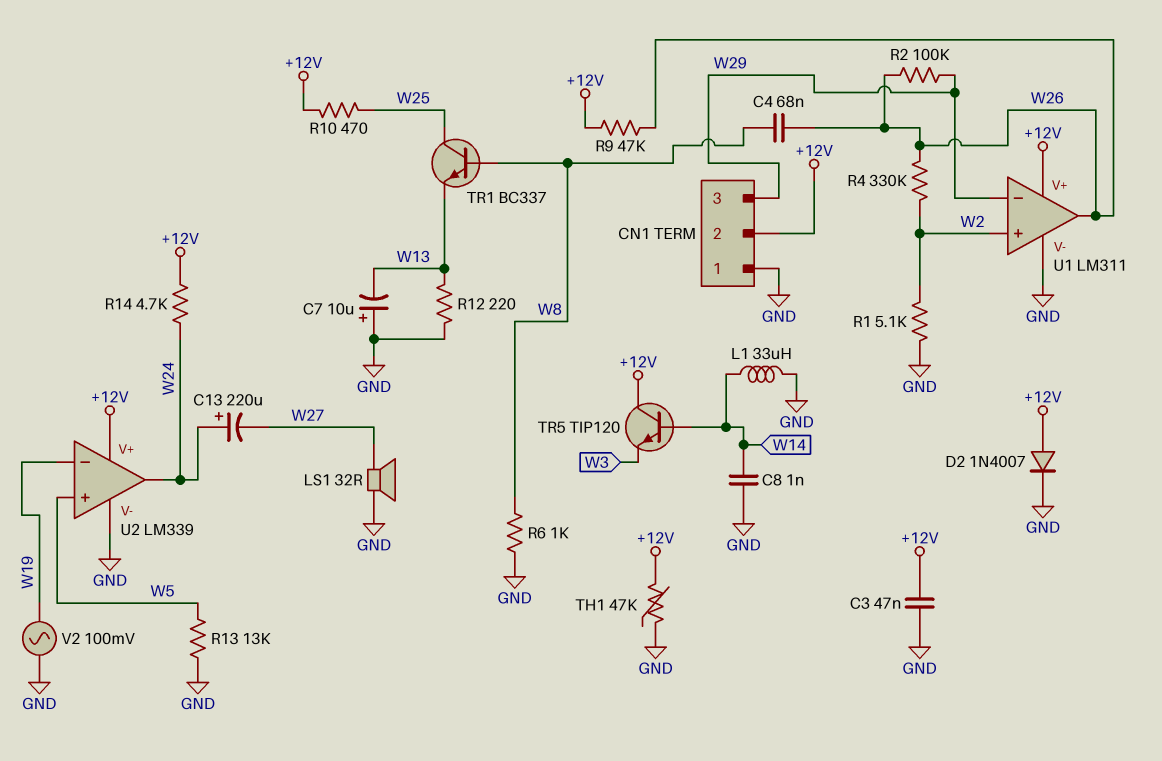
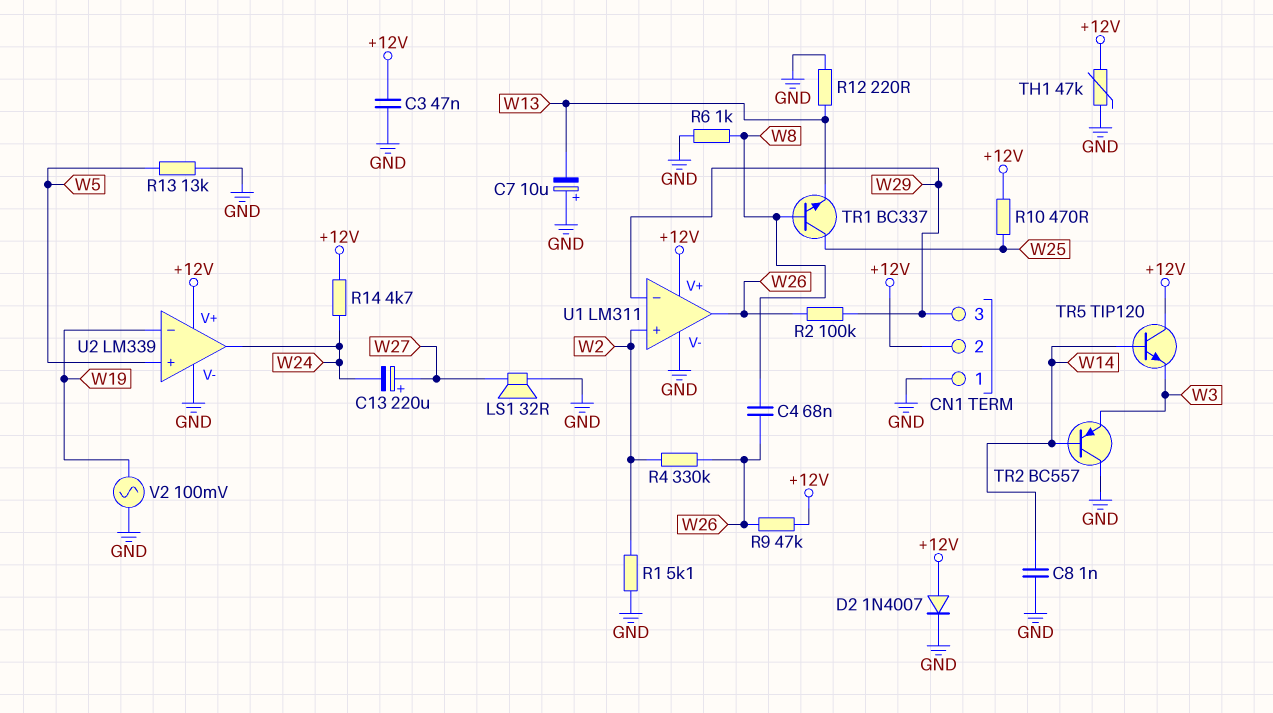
C13: 220uF (plus W24, minus W27) -> 220uF (plus W27, minus W24)
L1: 33uH (GND, W14) -> none
TR2: none -> PNP BC557 (B W14, C GND, E W3)

